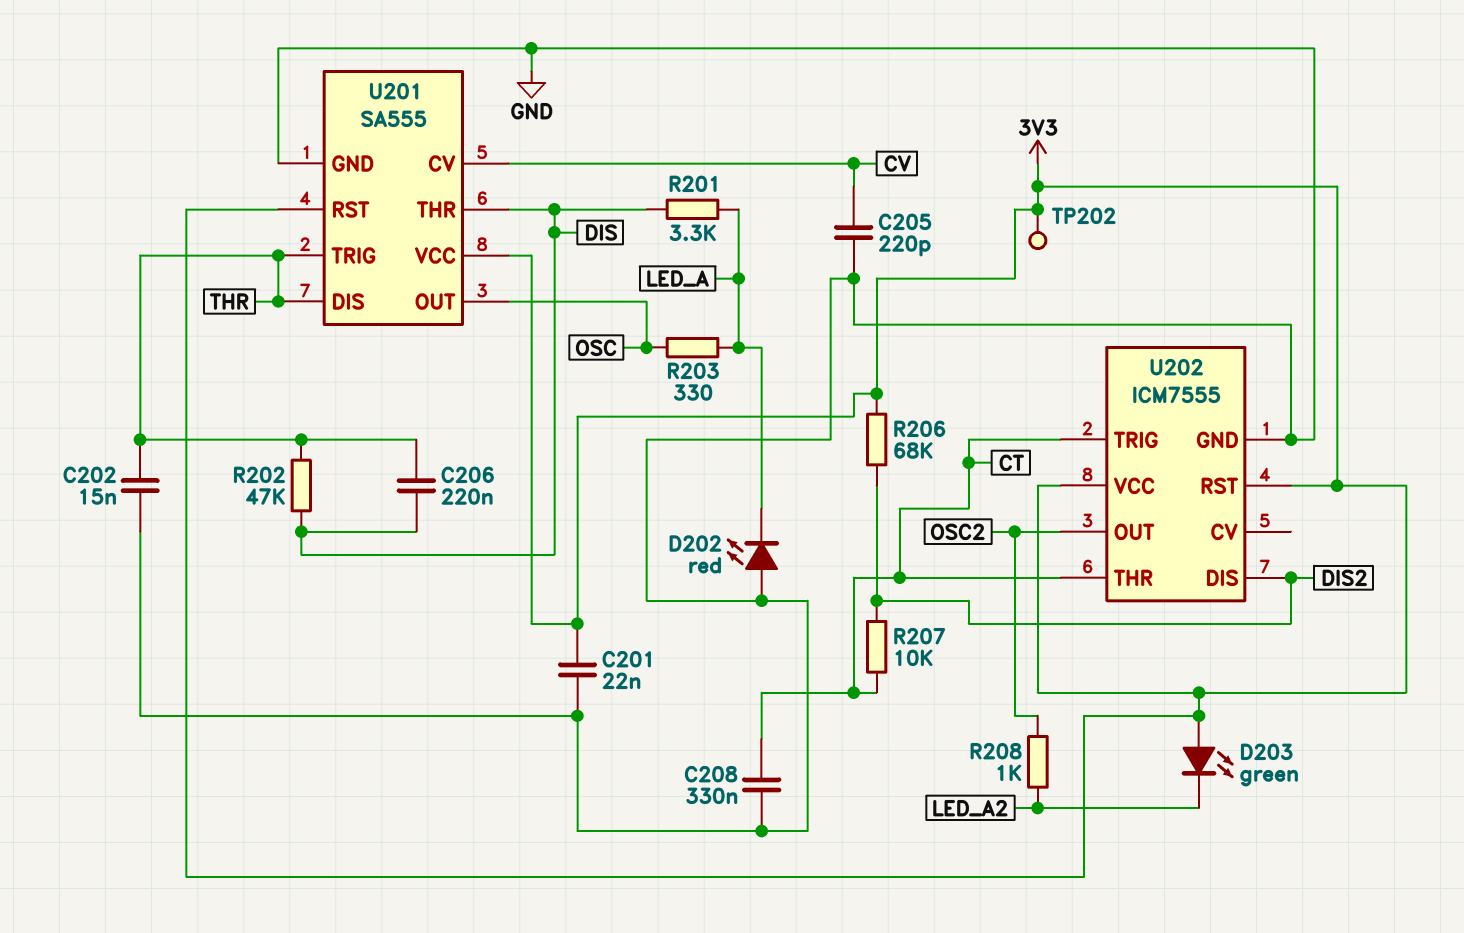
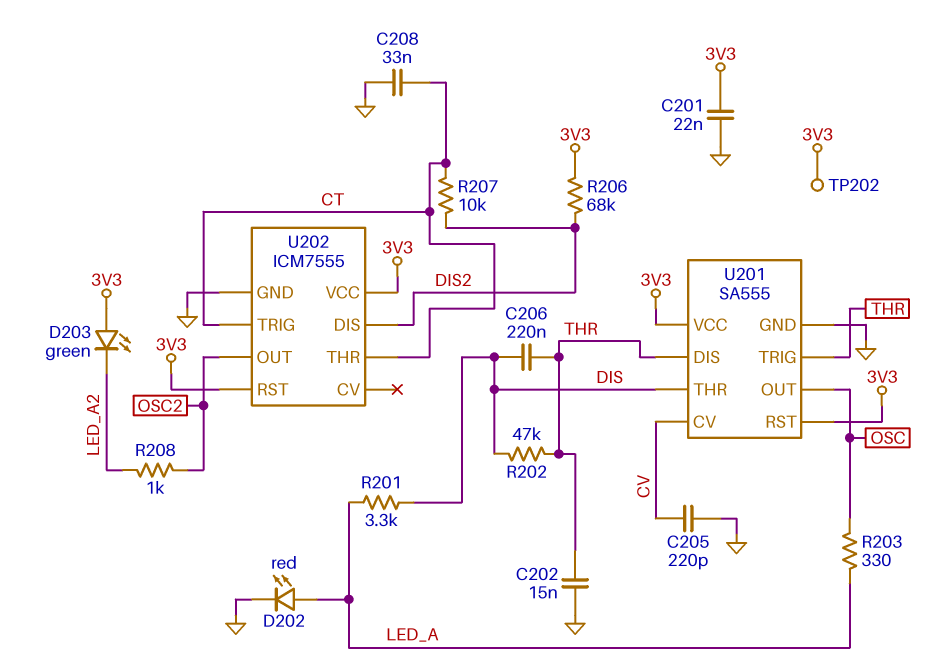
C208: 330nF (CT, GND) -> 33nF (CT, GND)
D202: LED red (A GND, K LED_A) -> LED red (A LED_A, K GND)

